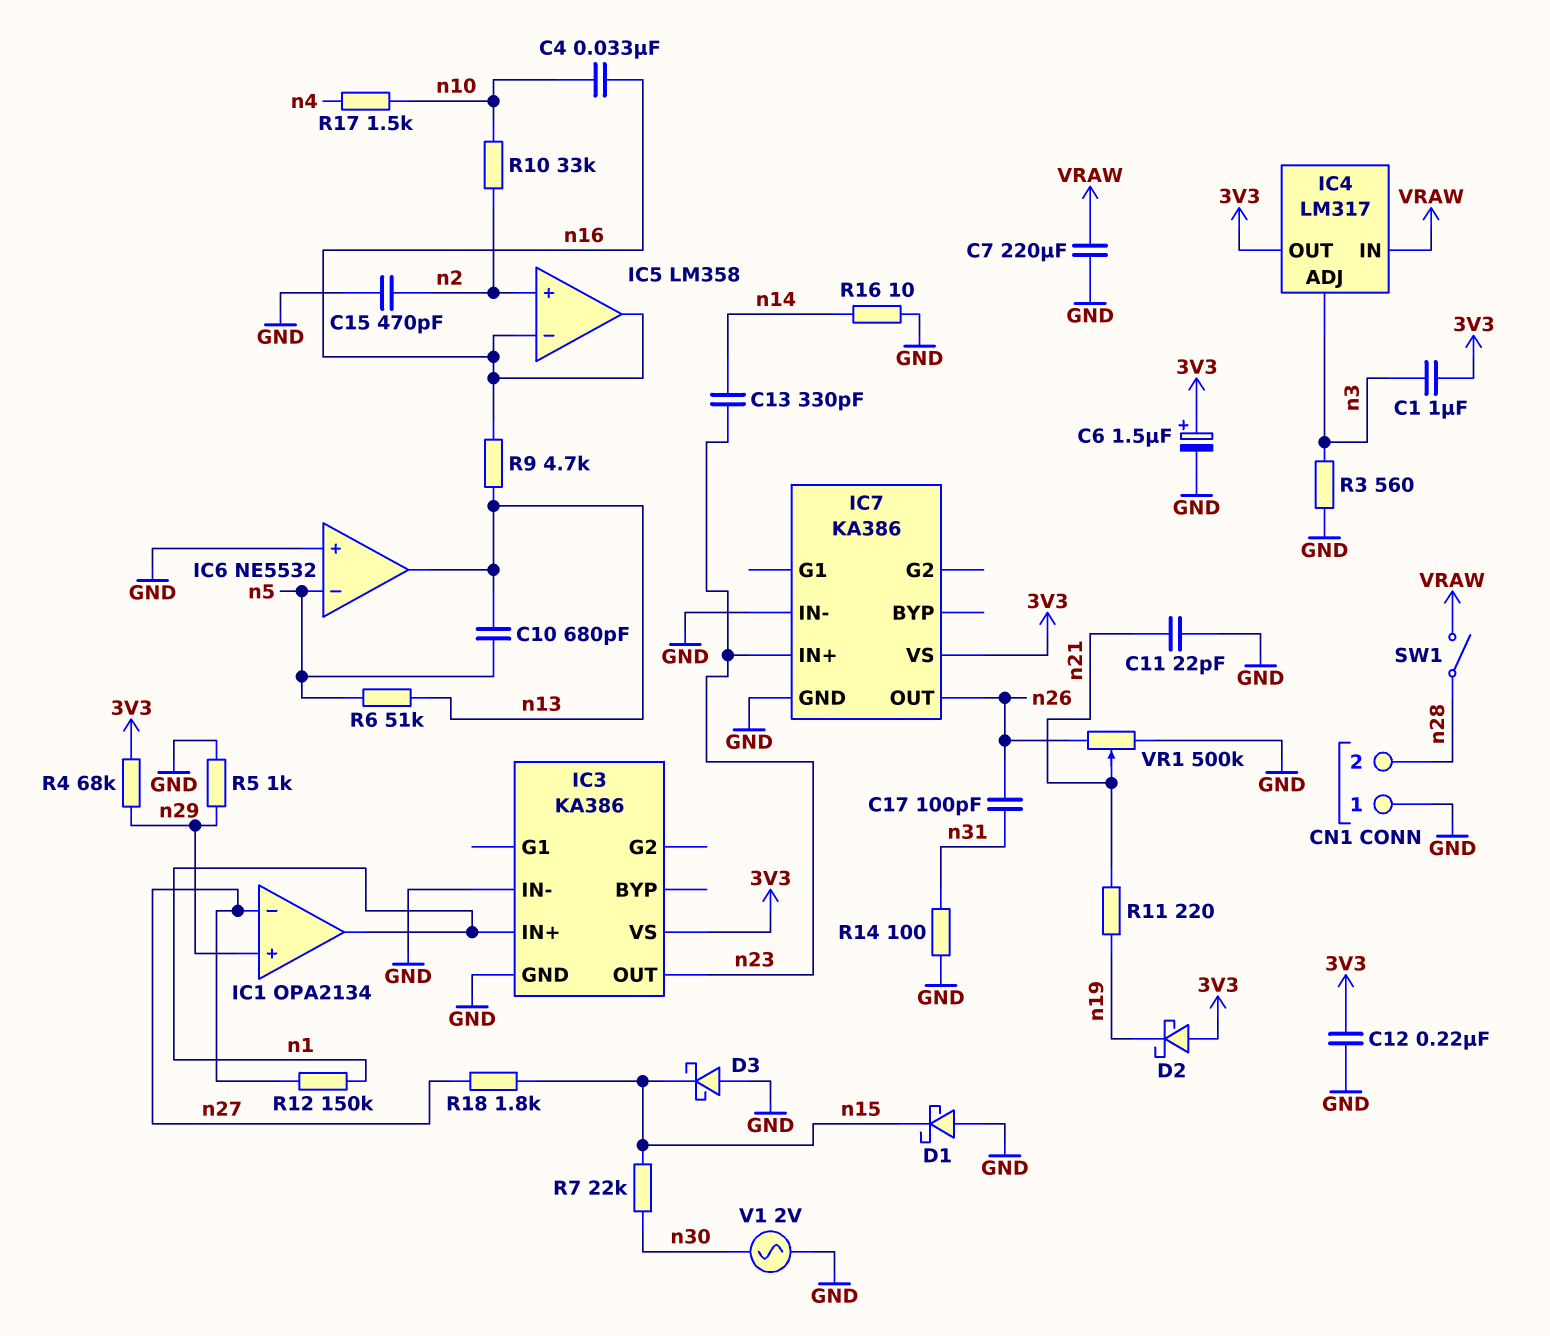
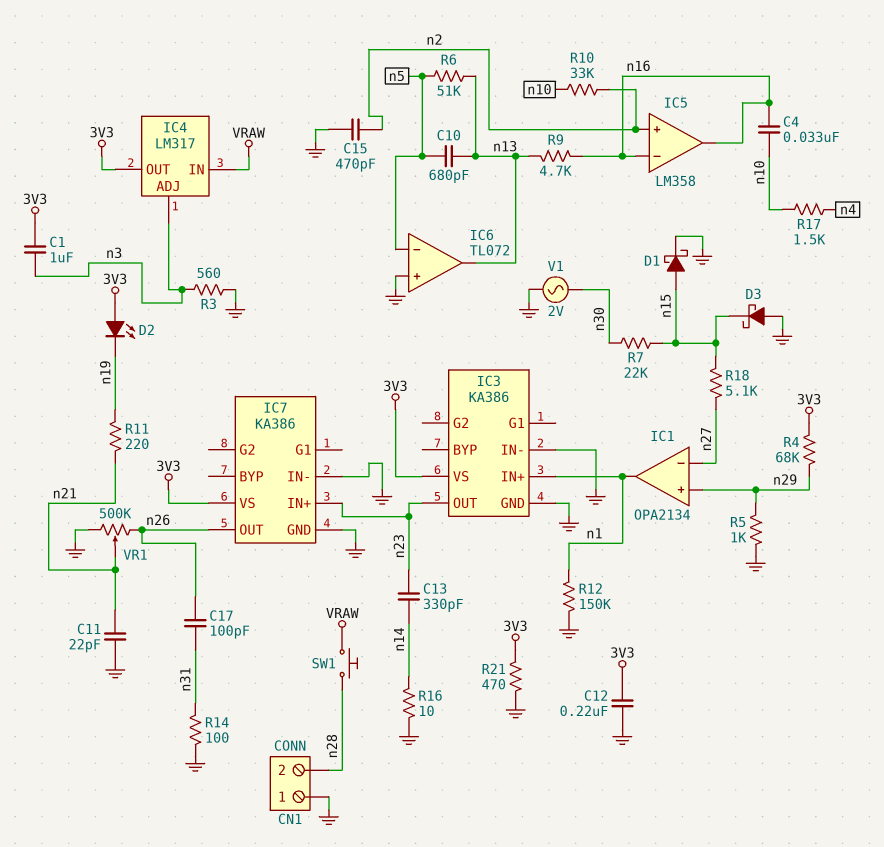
C6: 1.5uF (plus 3V3, minus GND) -> none
C7: 220uF (GND, VRAW) -> none
D1: schottky (A GND, K n15) -> schottky (A n15, K GND)
D2: schottky (A 3V3, K n19) -> LED (A 3V3, K n19)
IC6: NE5532 -> TL072
R12: 150k (n1, n27) -> 150k (GND, n1)
R18: 1.8k (n15, n27) -> 5.1k (n15, n27)
R21: none -> 470 (3V3, GND)
SW1: switch (VRAW, n28) -> button (VRAW, n28)

